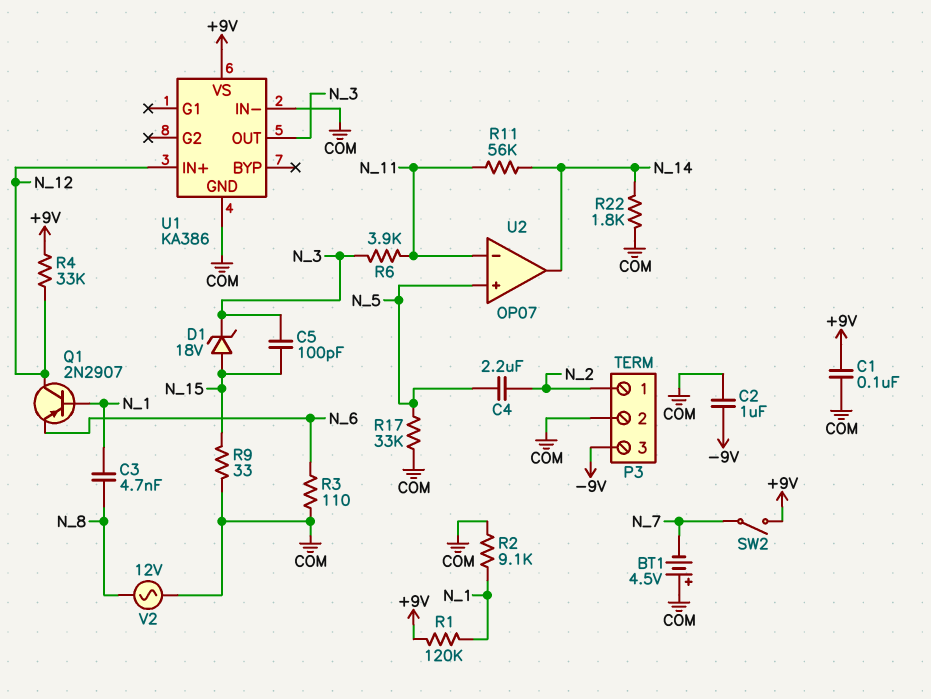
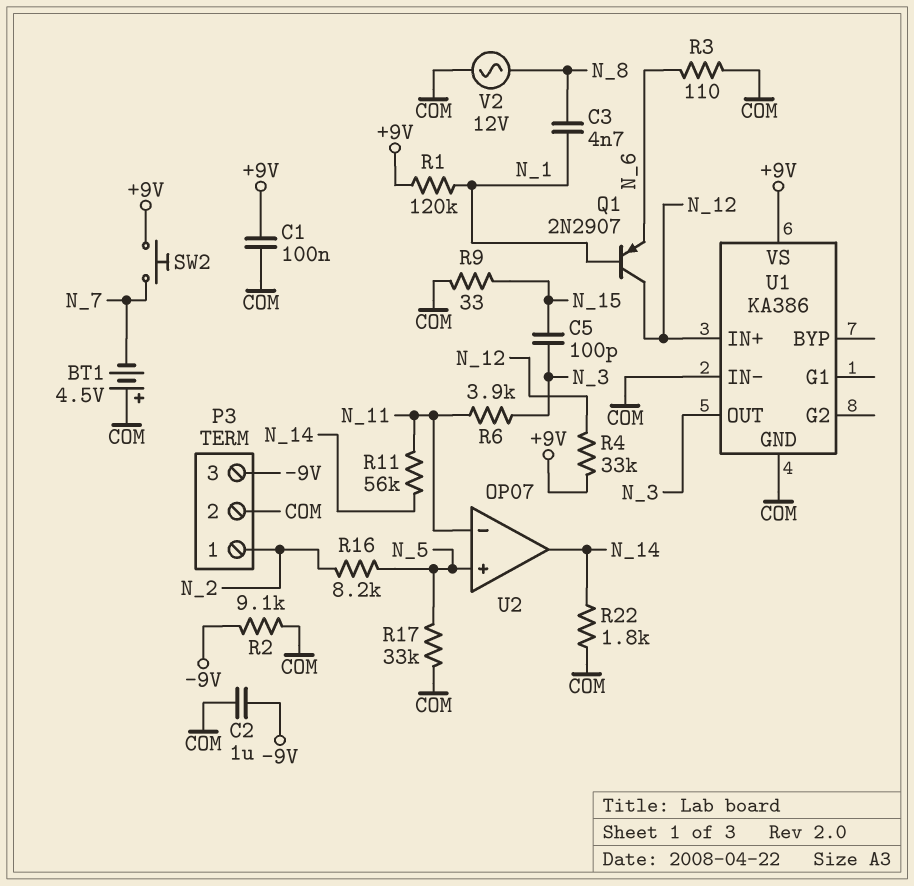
C4: 2.2uF (N_2, N_5) -> none
D1: zener 18V (A N_15, K N_3) -> none
R2: 9.1k (COM, N_1) -> 9.1k (-9V, COM)
R16: none -> 8.2k (N_2, N_5)
SW2: switch (+9V, N_7) -> button (+9V, N_7)

